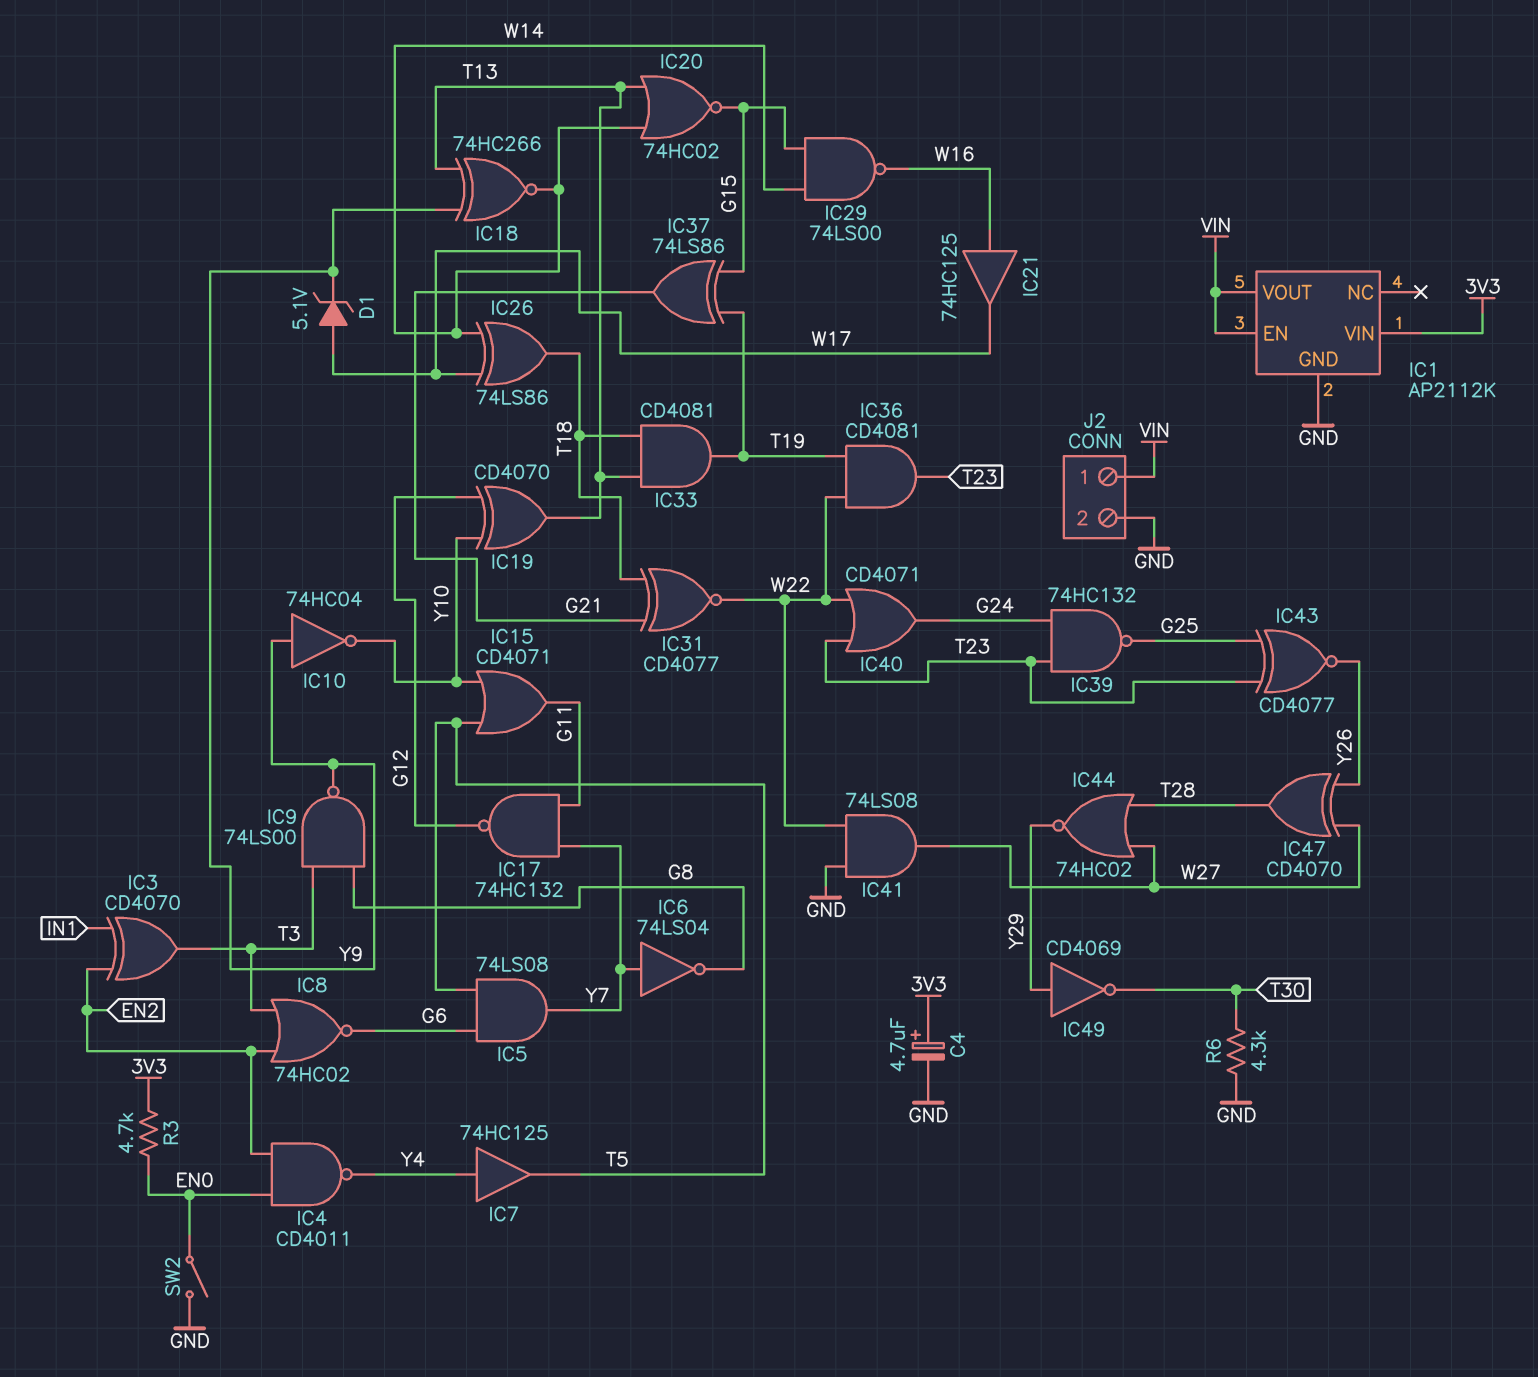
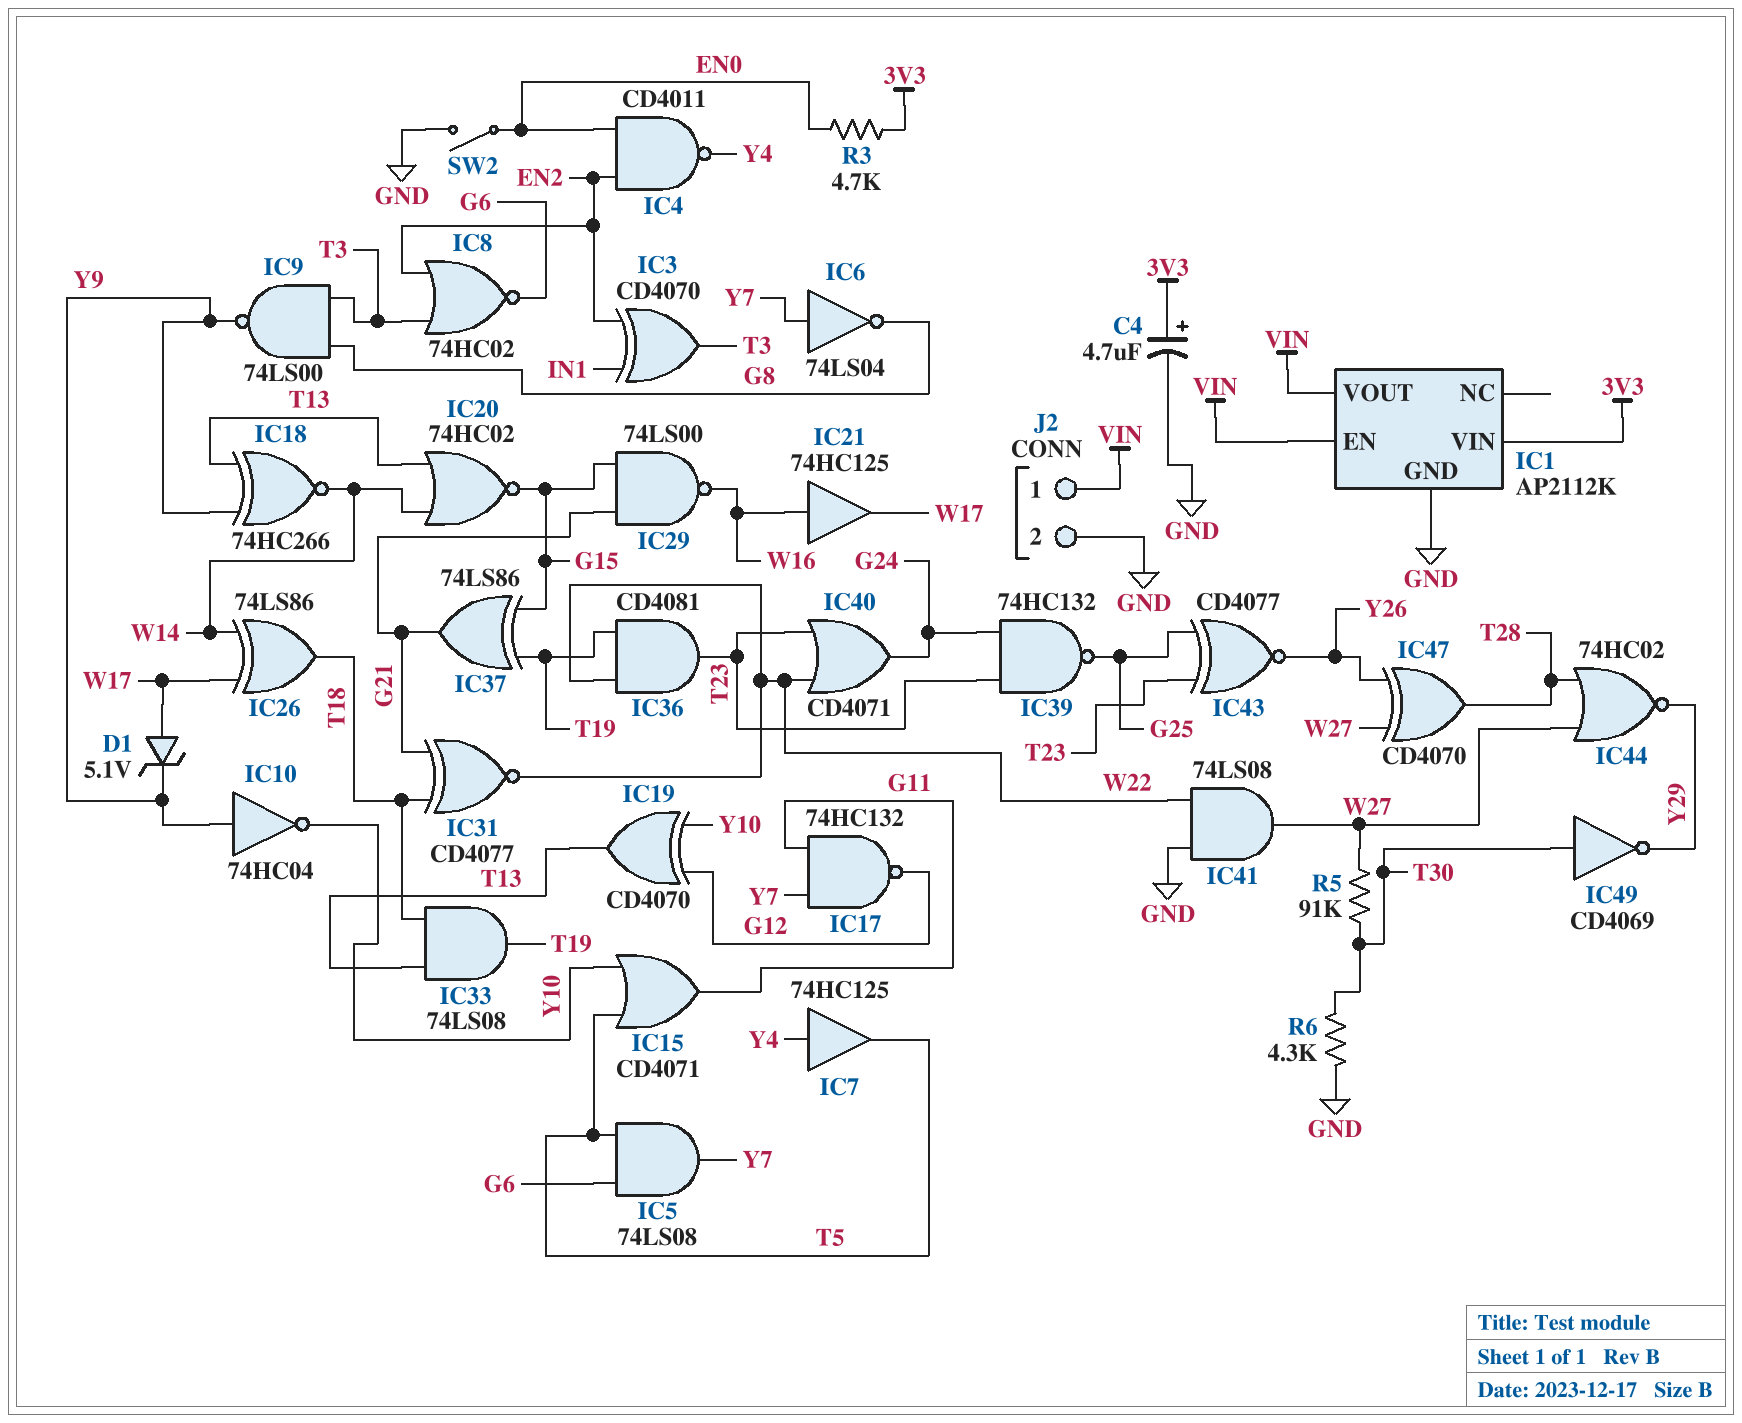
IC29: NAND 74LS00 (in G15, in W14, out W16) -> NAND 74LS00 (in G15, in G21, out W16)
IC33: AND CD4081 (in T13, in T18, out T19) -> AND 74LS08 (in T13, in T18, out T19)
IC49: NOT CD4069 (in Y29, out T30) -> NOT CD4069 (in T30, out Y29)
R5: none -> 91k (T30, W27)

